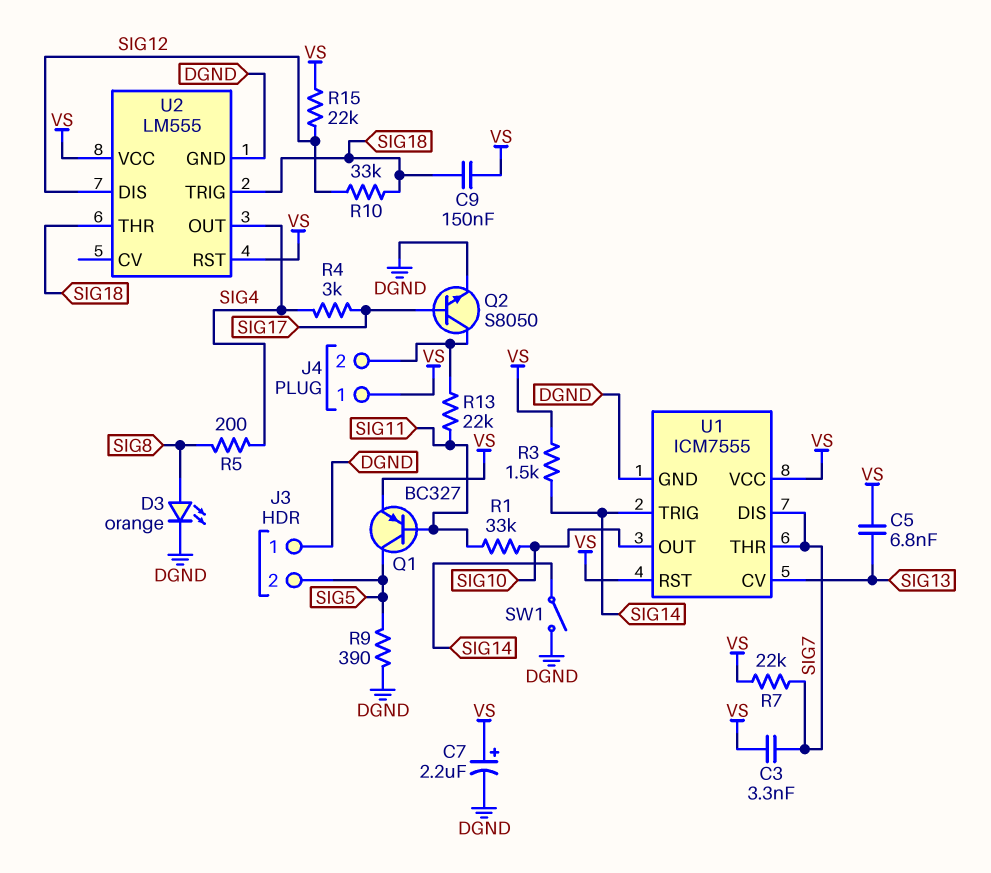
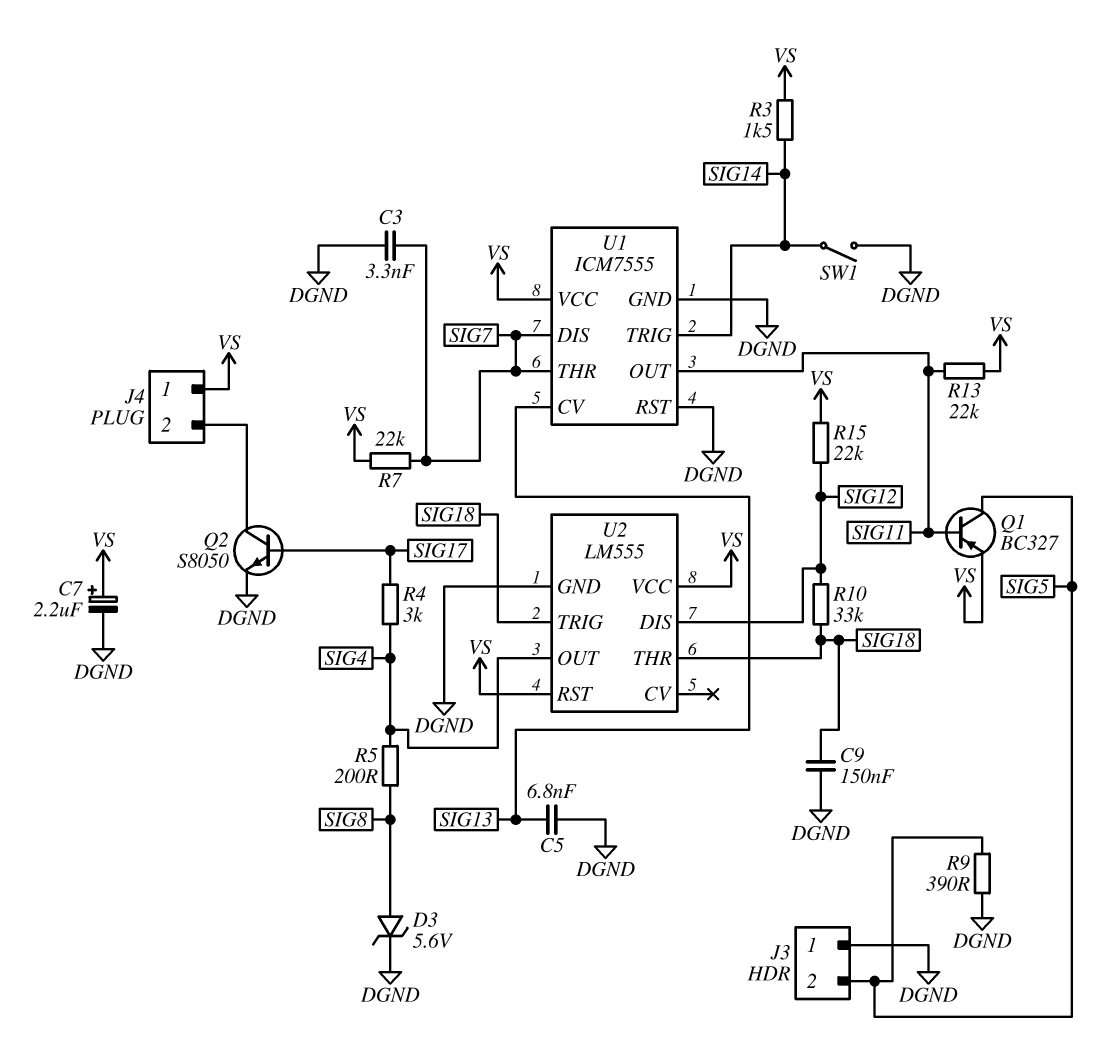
C3: 3.3nF (SIG7, VS) -> 3.3nF (DGND, SIG7)
C5: 6.8nF (SIG13, VS) -> 6.8nF (DGND, SIG13)
C9: 150nF (SIG18, VS) -> 150nF (DGND, SIG18)
D3: LED orange (A SIG8, K DGND) -> zener 5.6V (A SIG8, K DGND)
R1: 33k (SIG10, SIG11) -> none
R13: 22k (J4/2, SIG11) -> 22k (SIG11, VS)
U1 pin OUT: SIG10 -> SIG11
U1 pin RST: VS -> DGND

